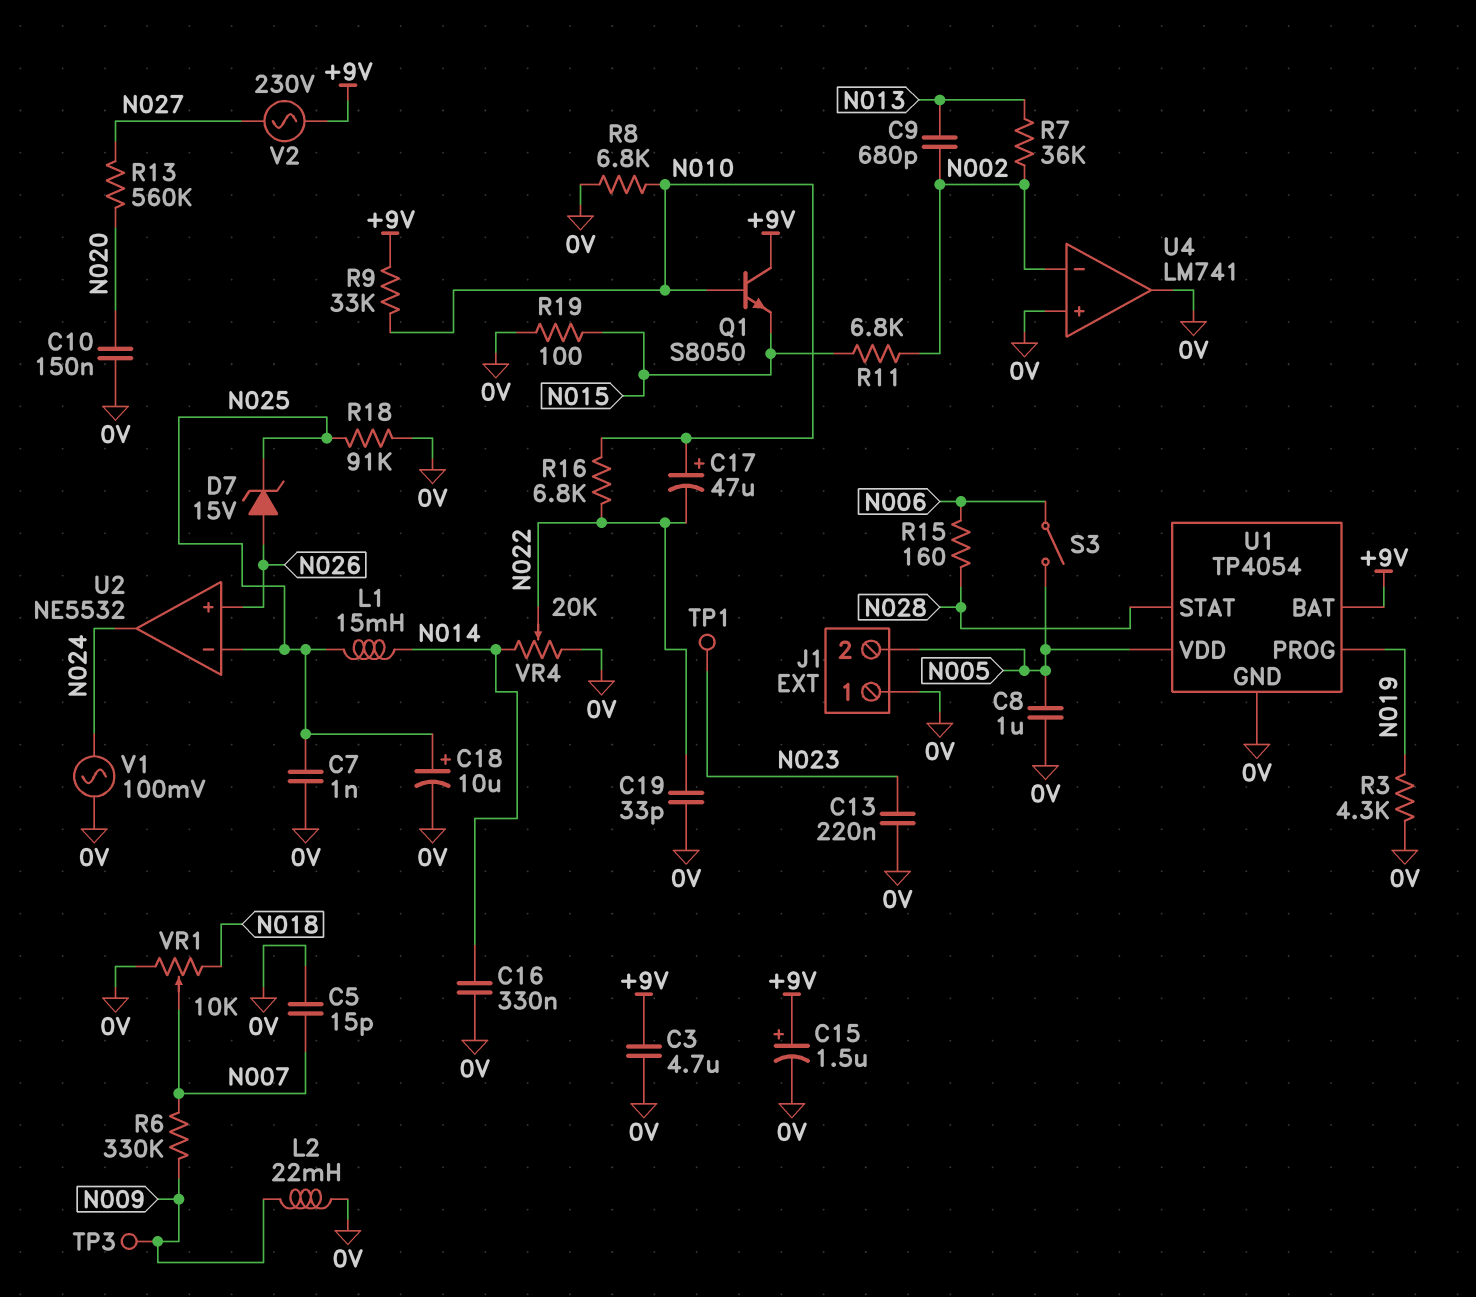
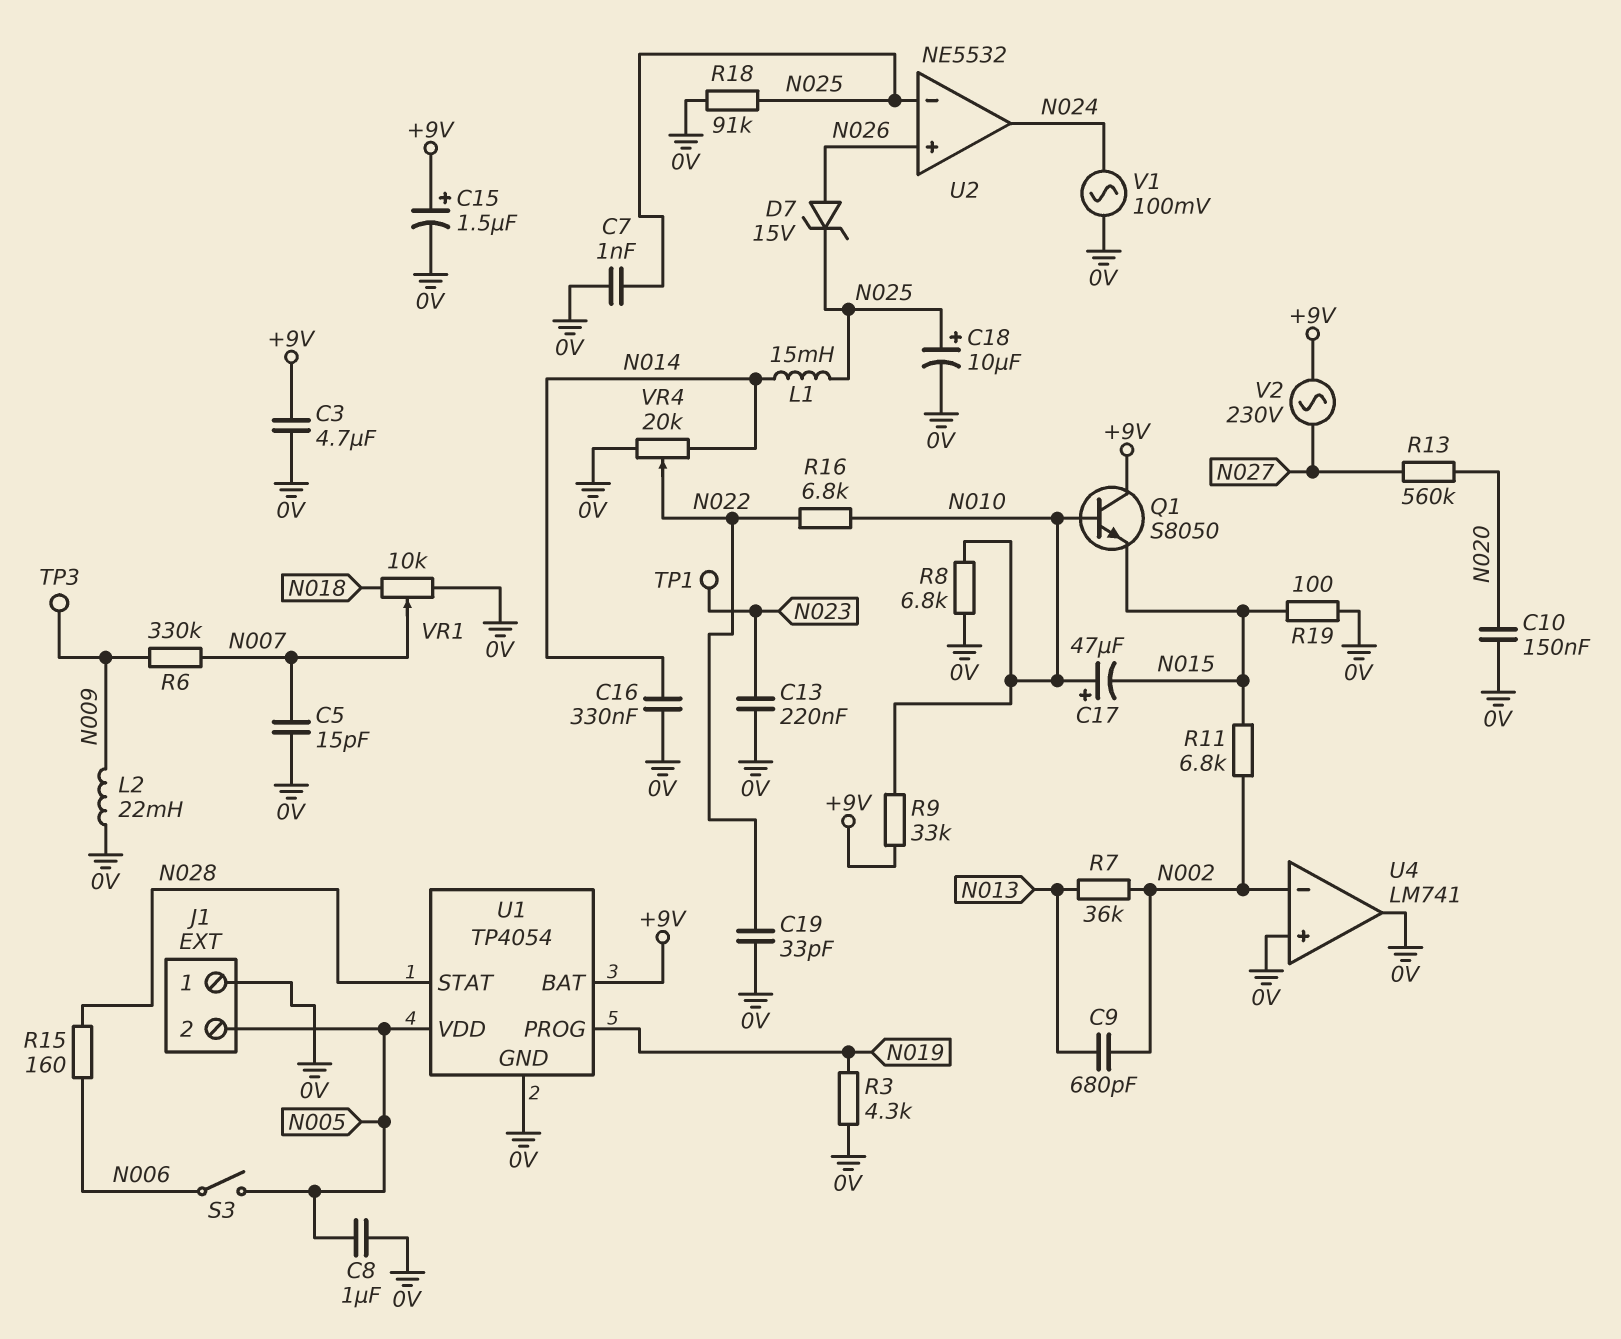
C17: 47uF (plus N010, minus N022) -> 47uF (plus N010, minus N015)

